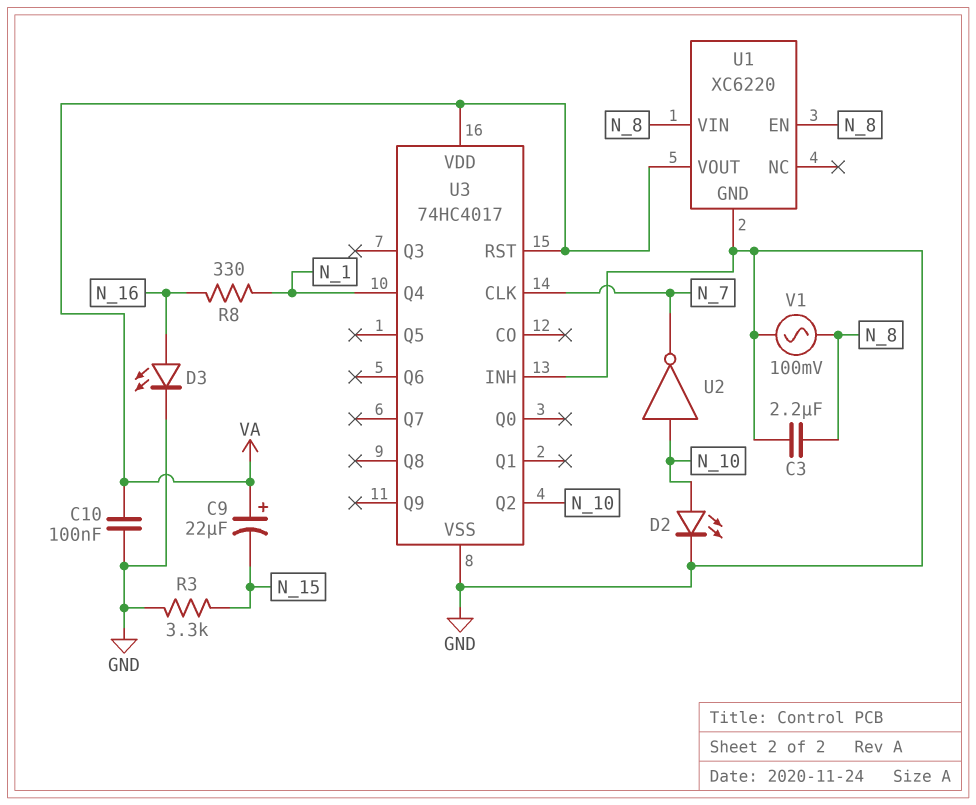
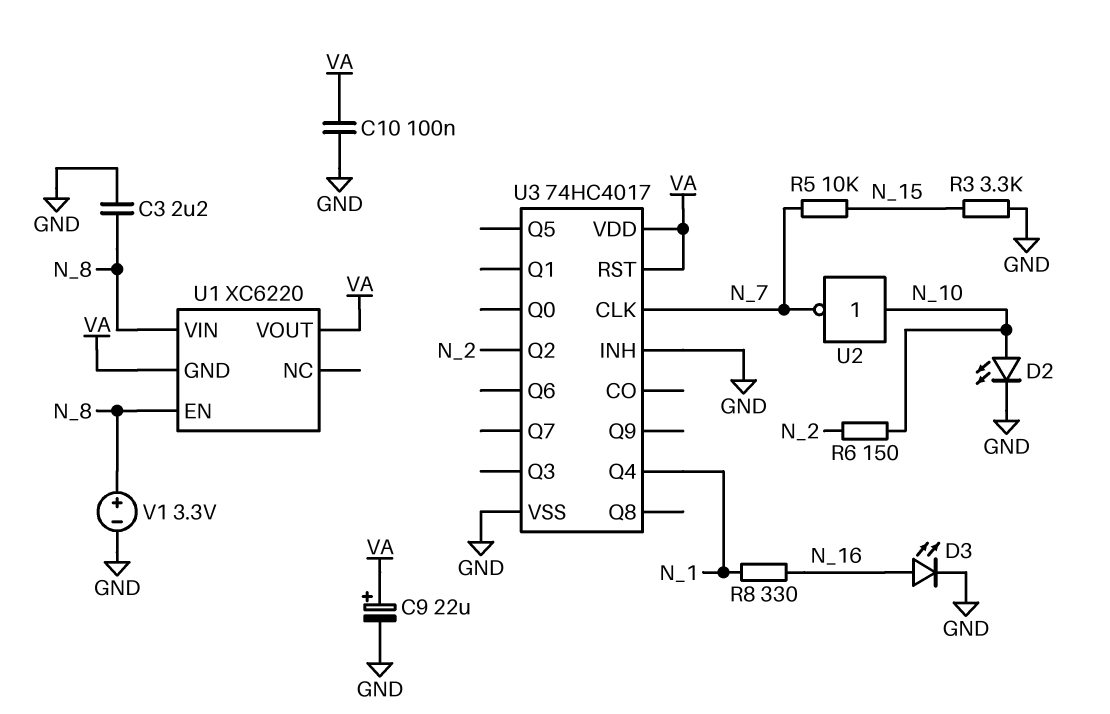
C9: 22uF (plus VA, minus N_15) -> 22uF (plus VA, minus GND)
R5: none -> 10k (N_7, N_15)
R6: none -> 150 (N_2, N_10)
U1 pin GND: GND -> VA
U3 pin Q2: N_10 -> N_2
V1: AC 100mV (GND, N_8) -> 3.3V (plus N_8, minus GND)

